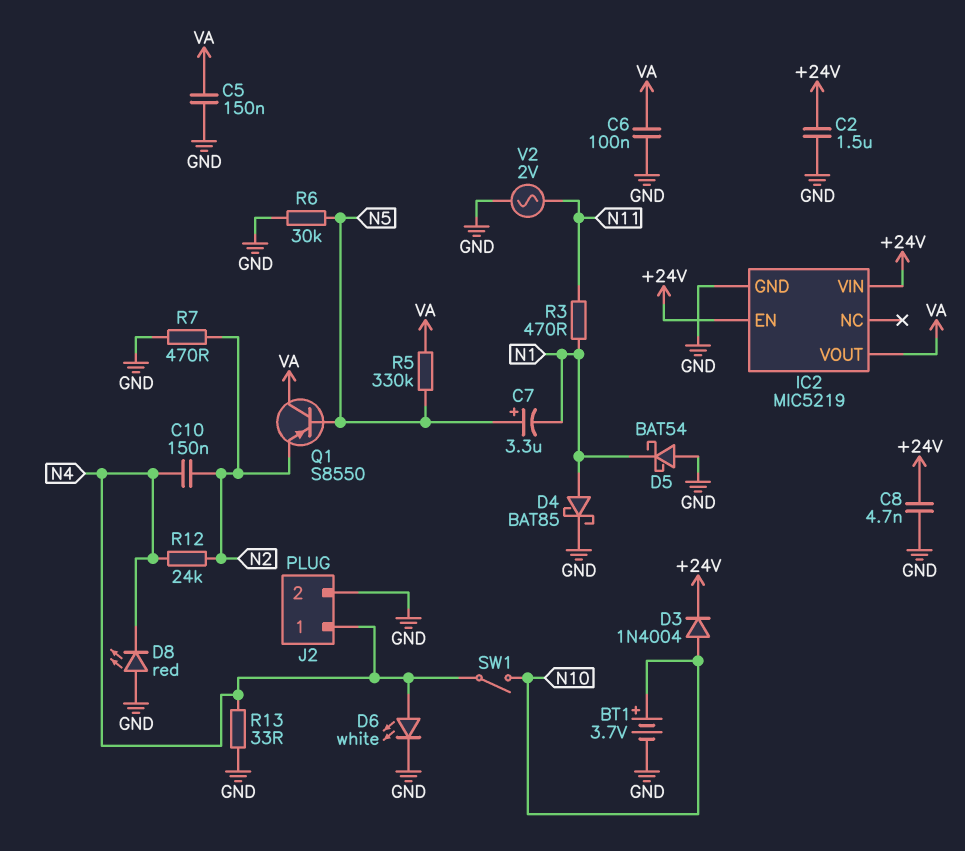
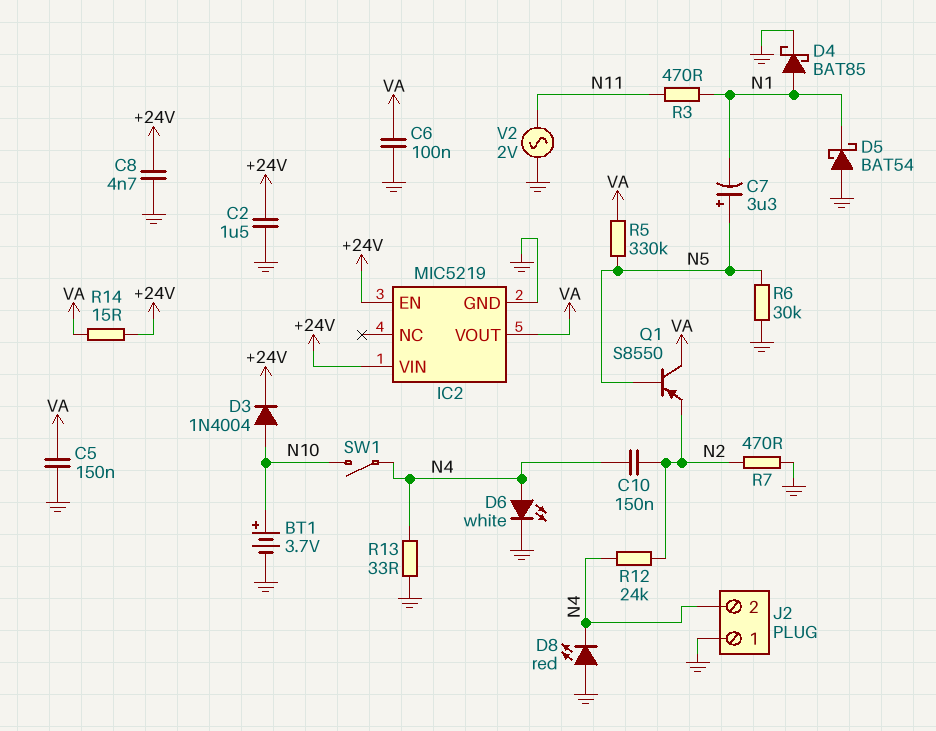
J2 pin 1: N4 -> GND
J2 pin 2: GND -> N4
R14: none -> 15 (+24V, VA)

